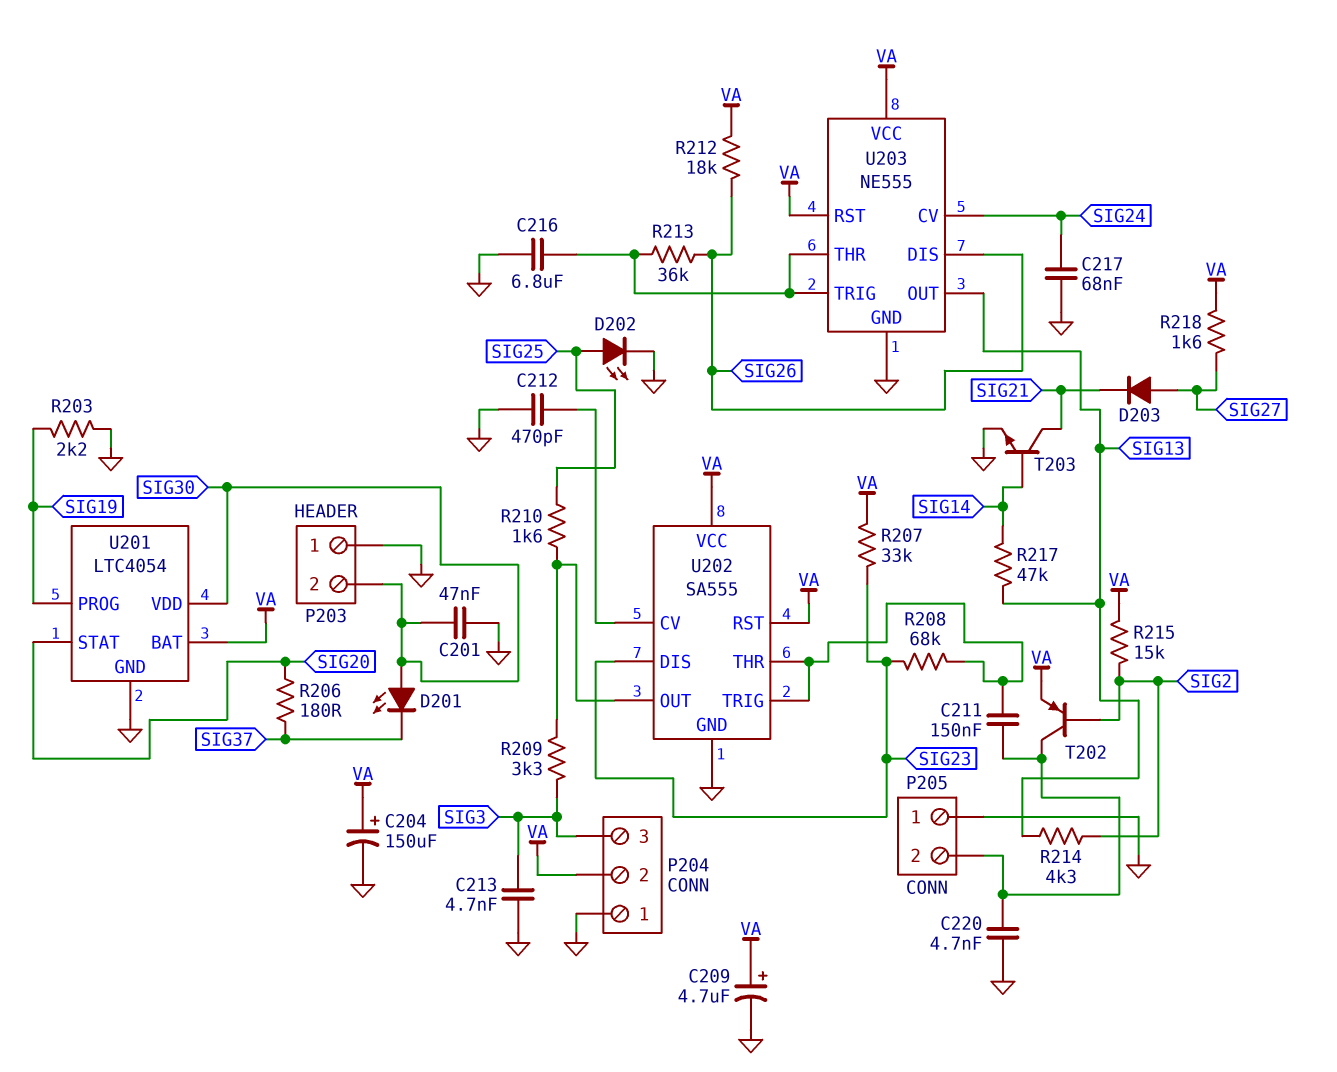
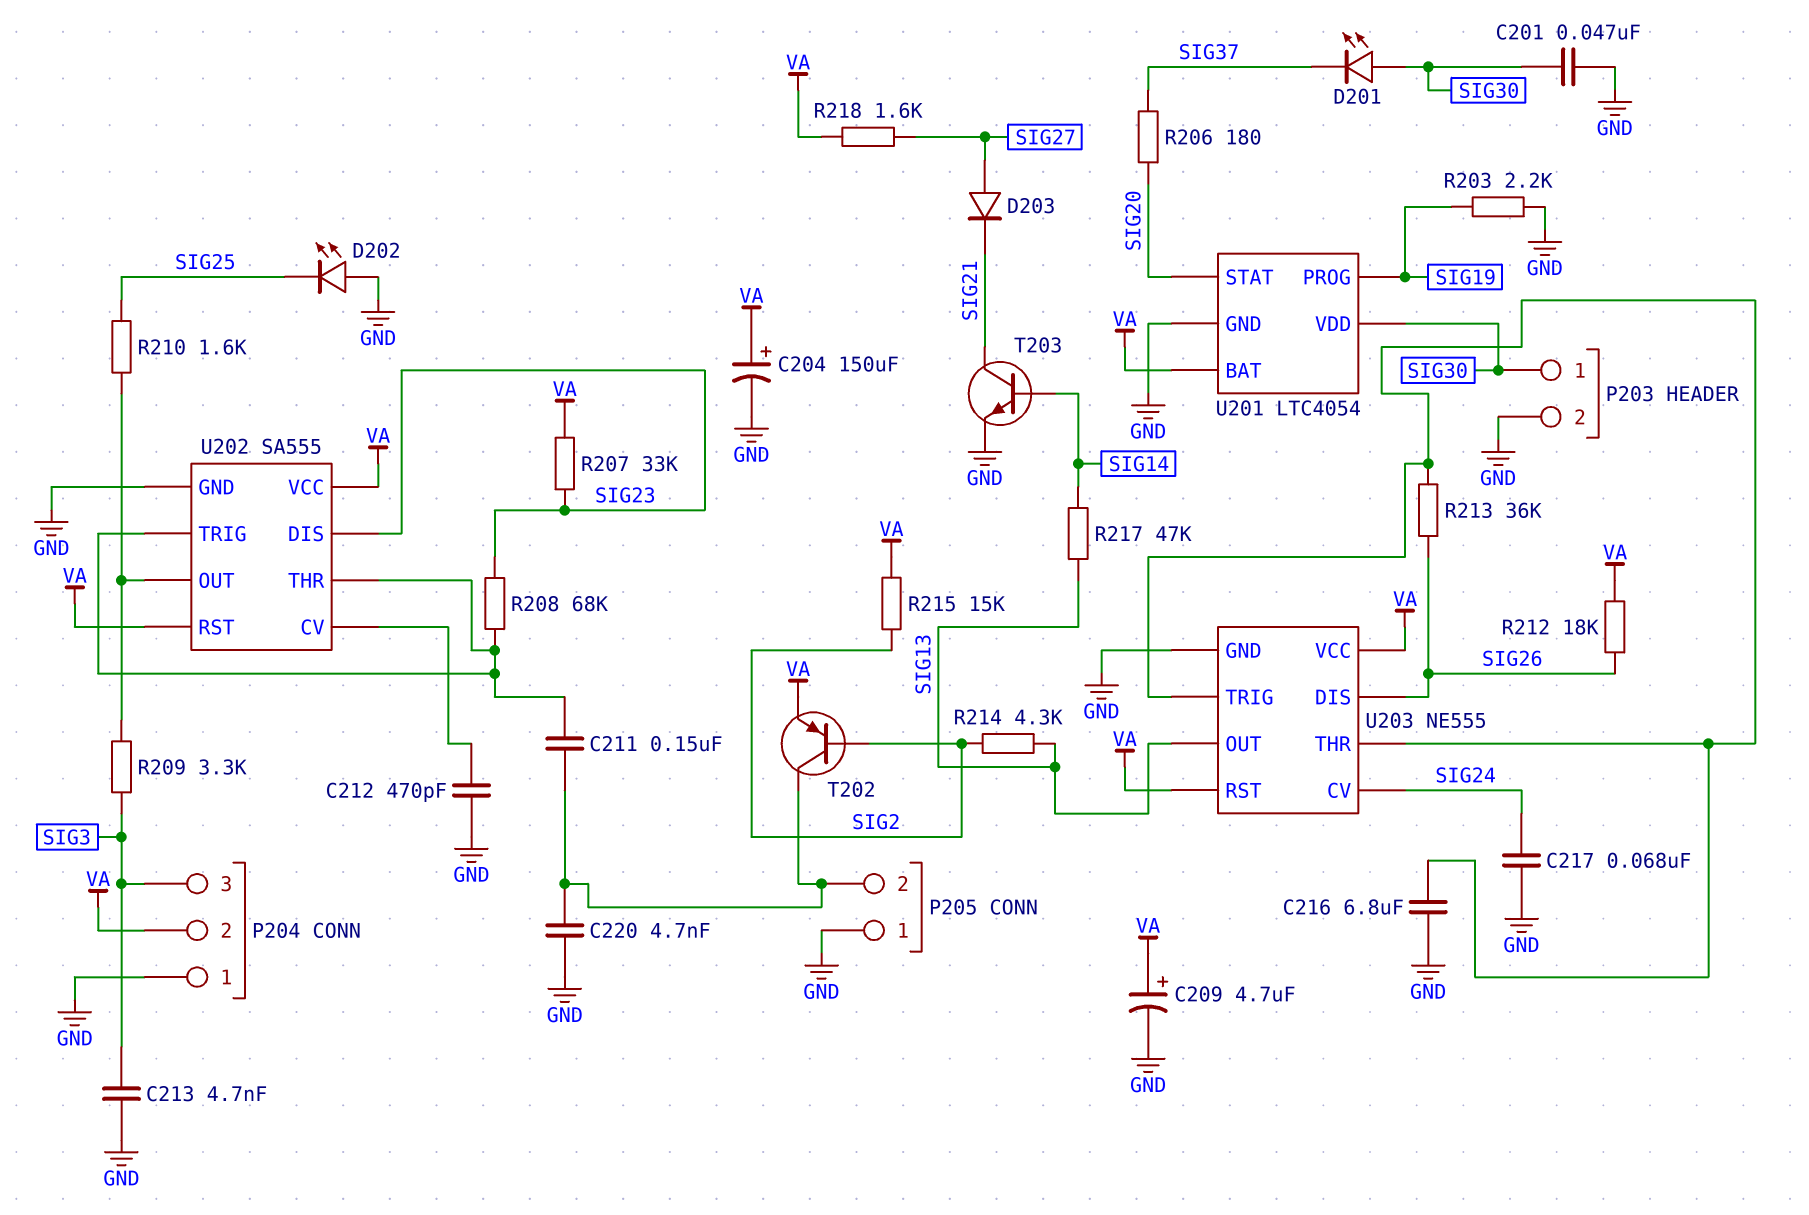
D202: LED (A SIG25, K GND) -> LED (A GND, K SIG25)
P203 pin 1: GND -> SIG30
P203 pin 2: SIG30 -> GND

